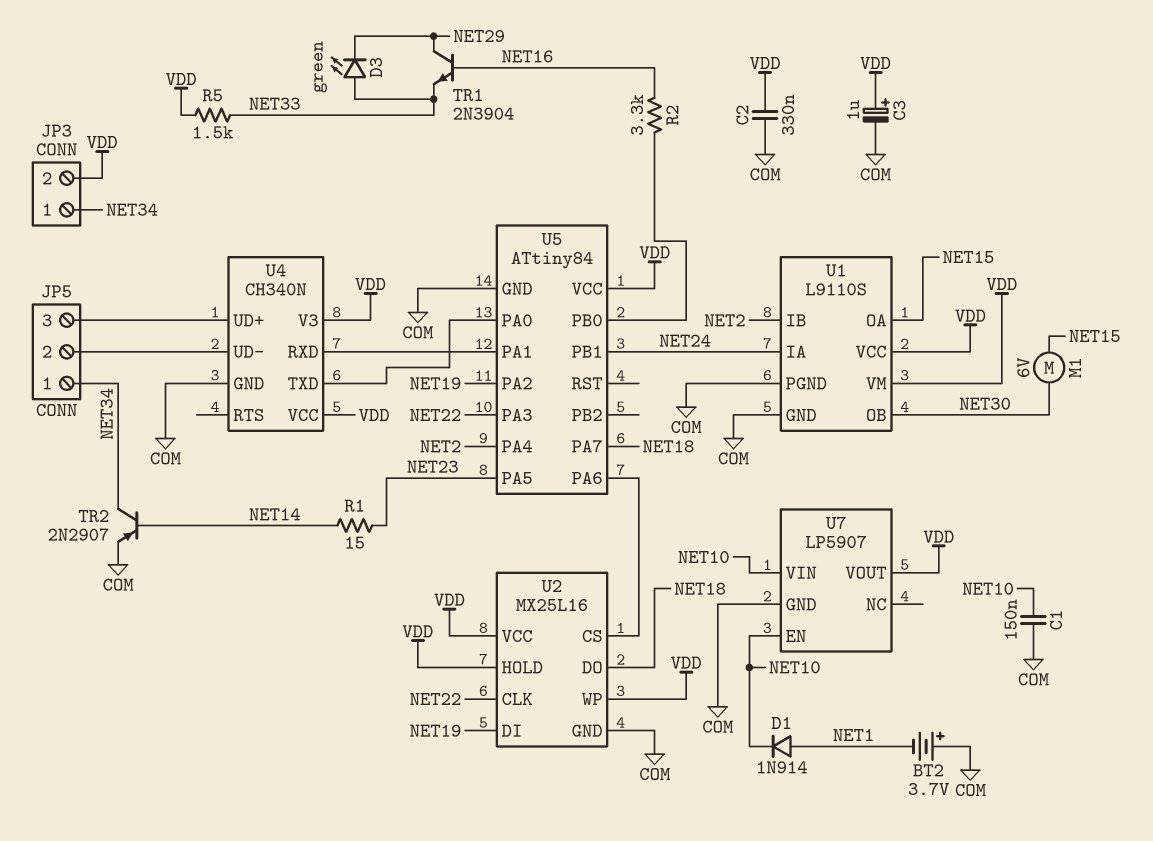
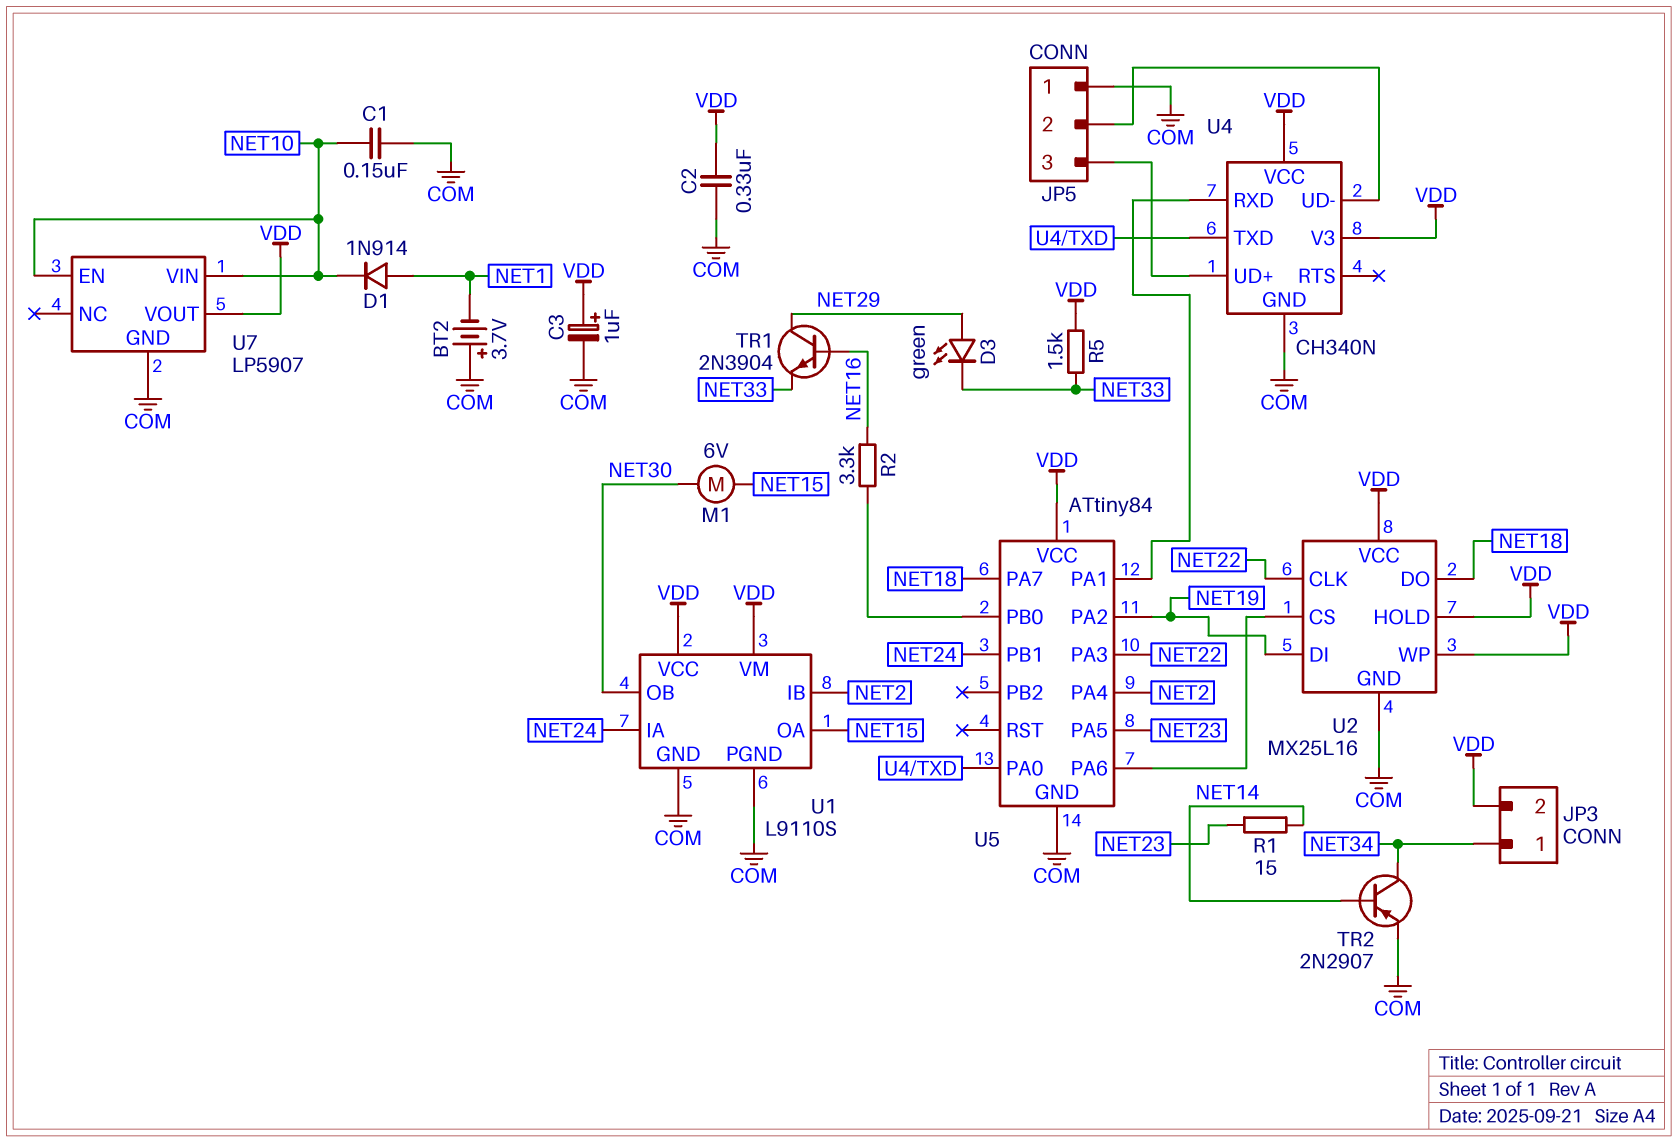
D3: LED green (A NET33, K NET29) -> LED green (A NET29, K NET33)
JP5 pin 1: NET34 -> COM

